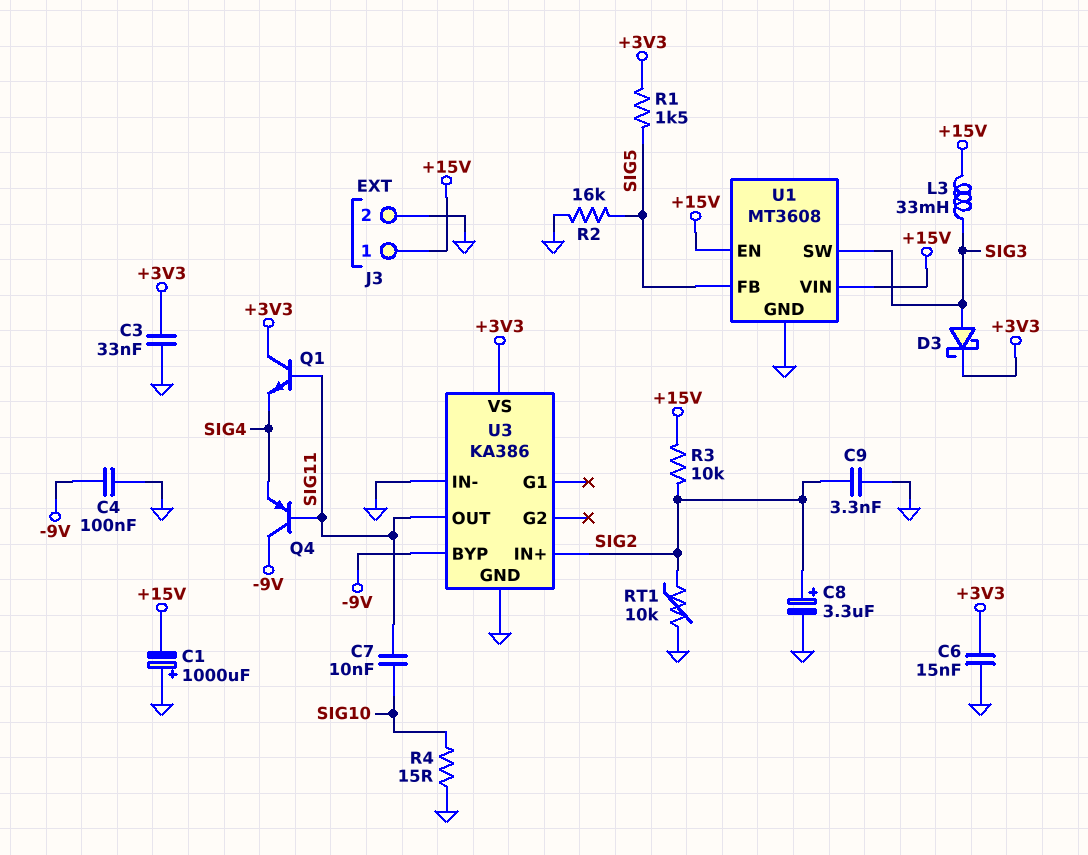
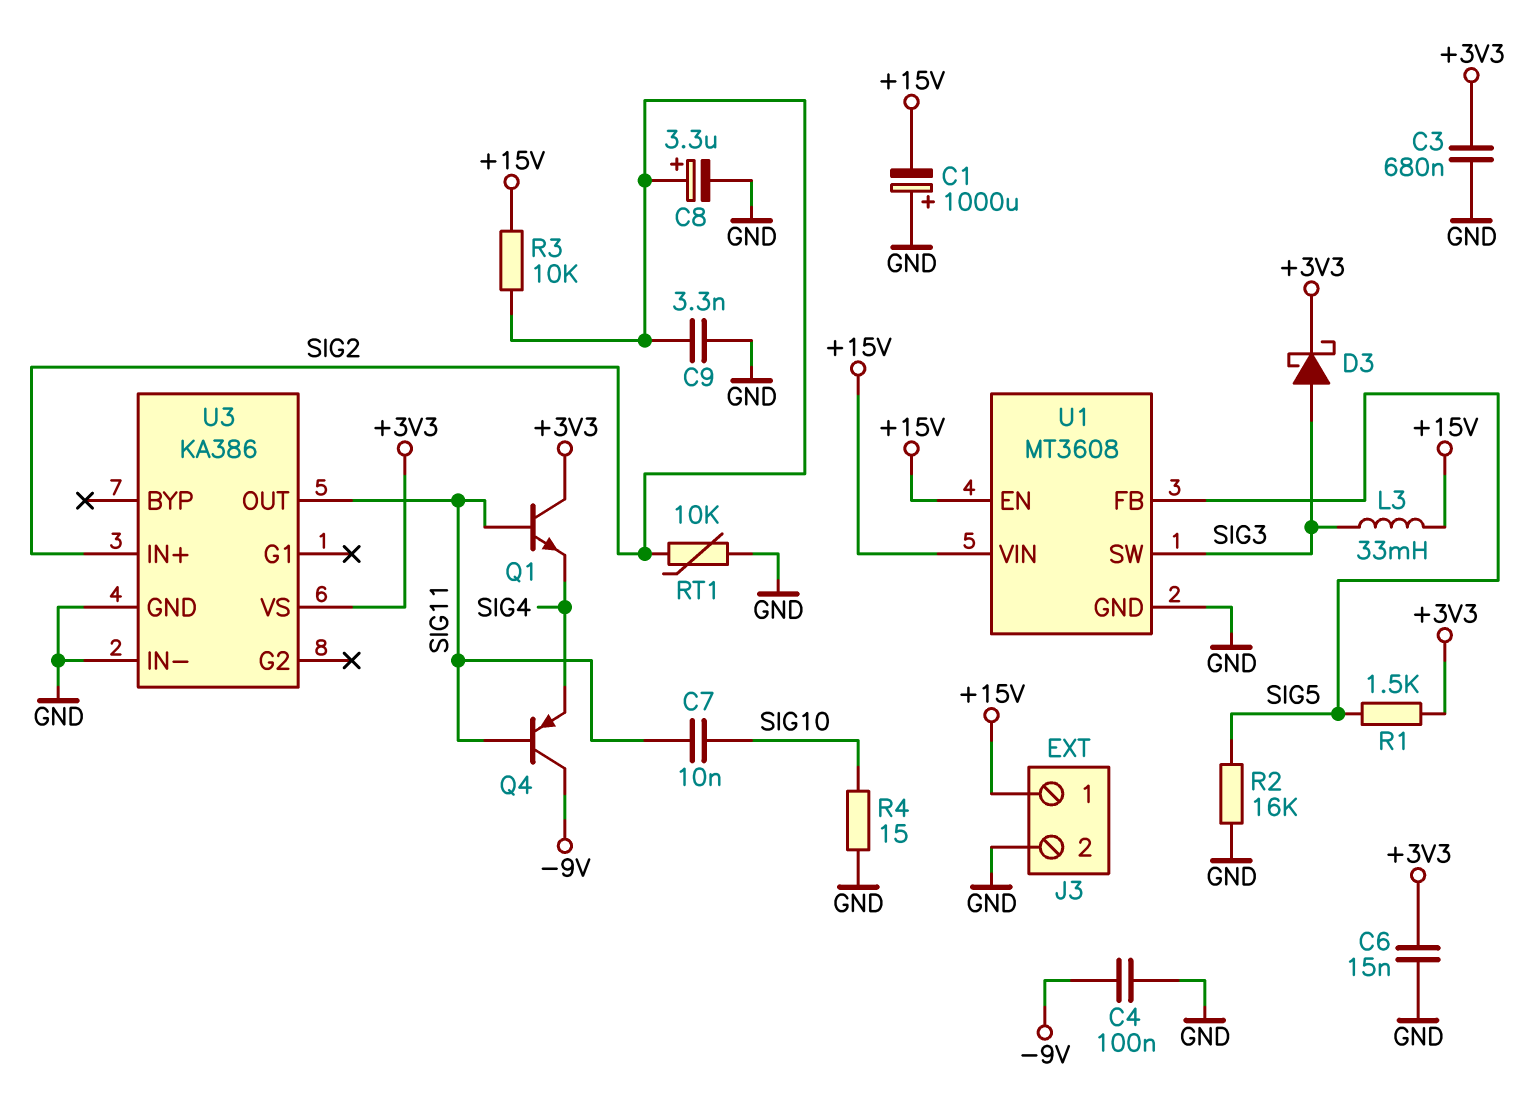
C3: 33nF (+3V3, GND) -> 680nF (+3V3, GND)
U3 pin BYP: -9V -> none

